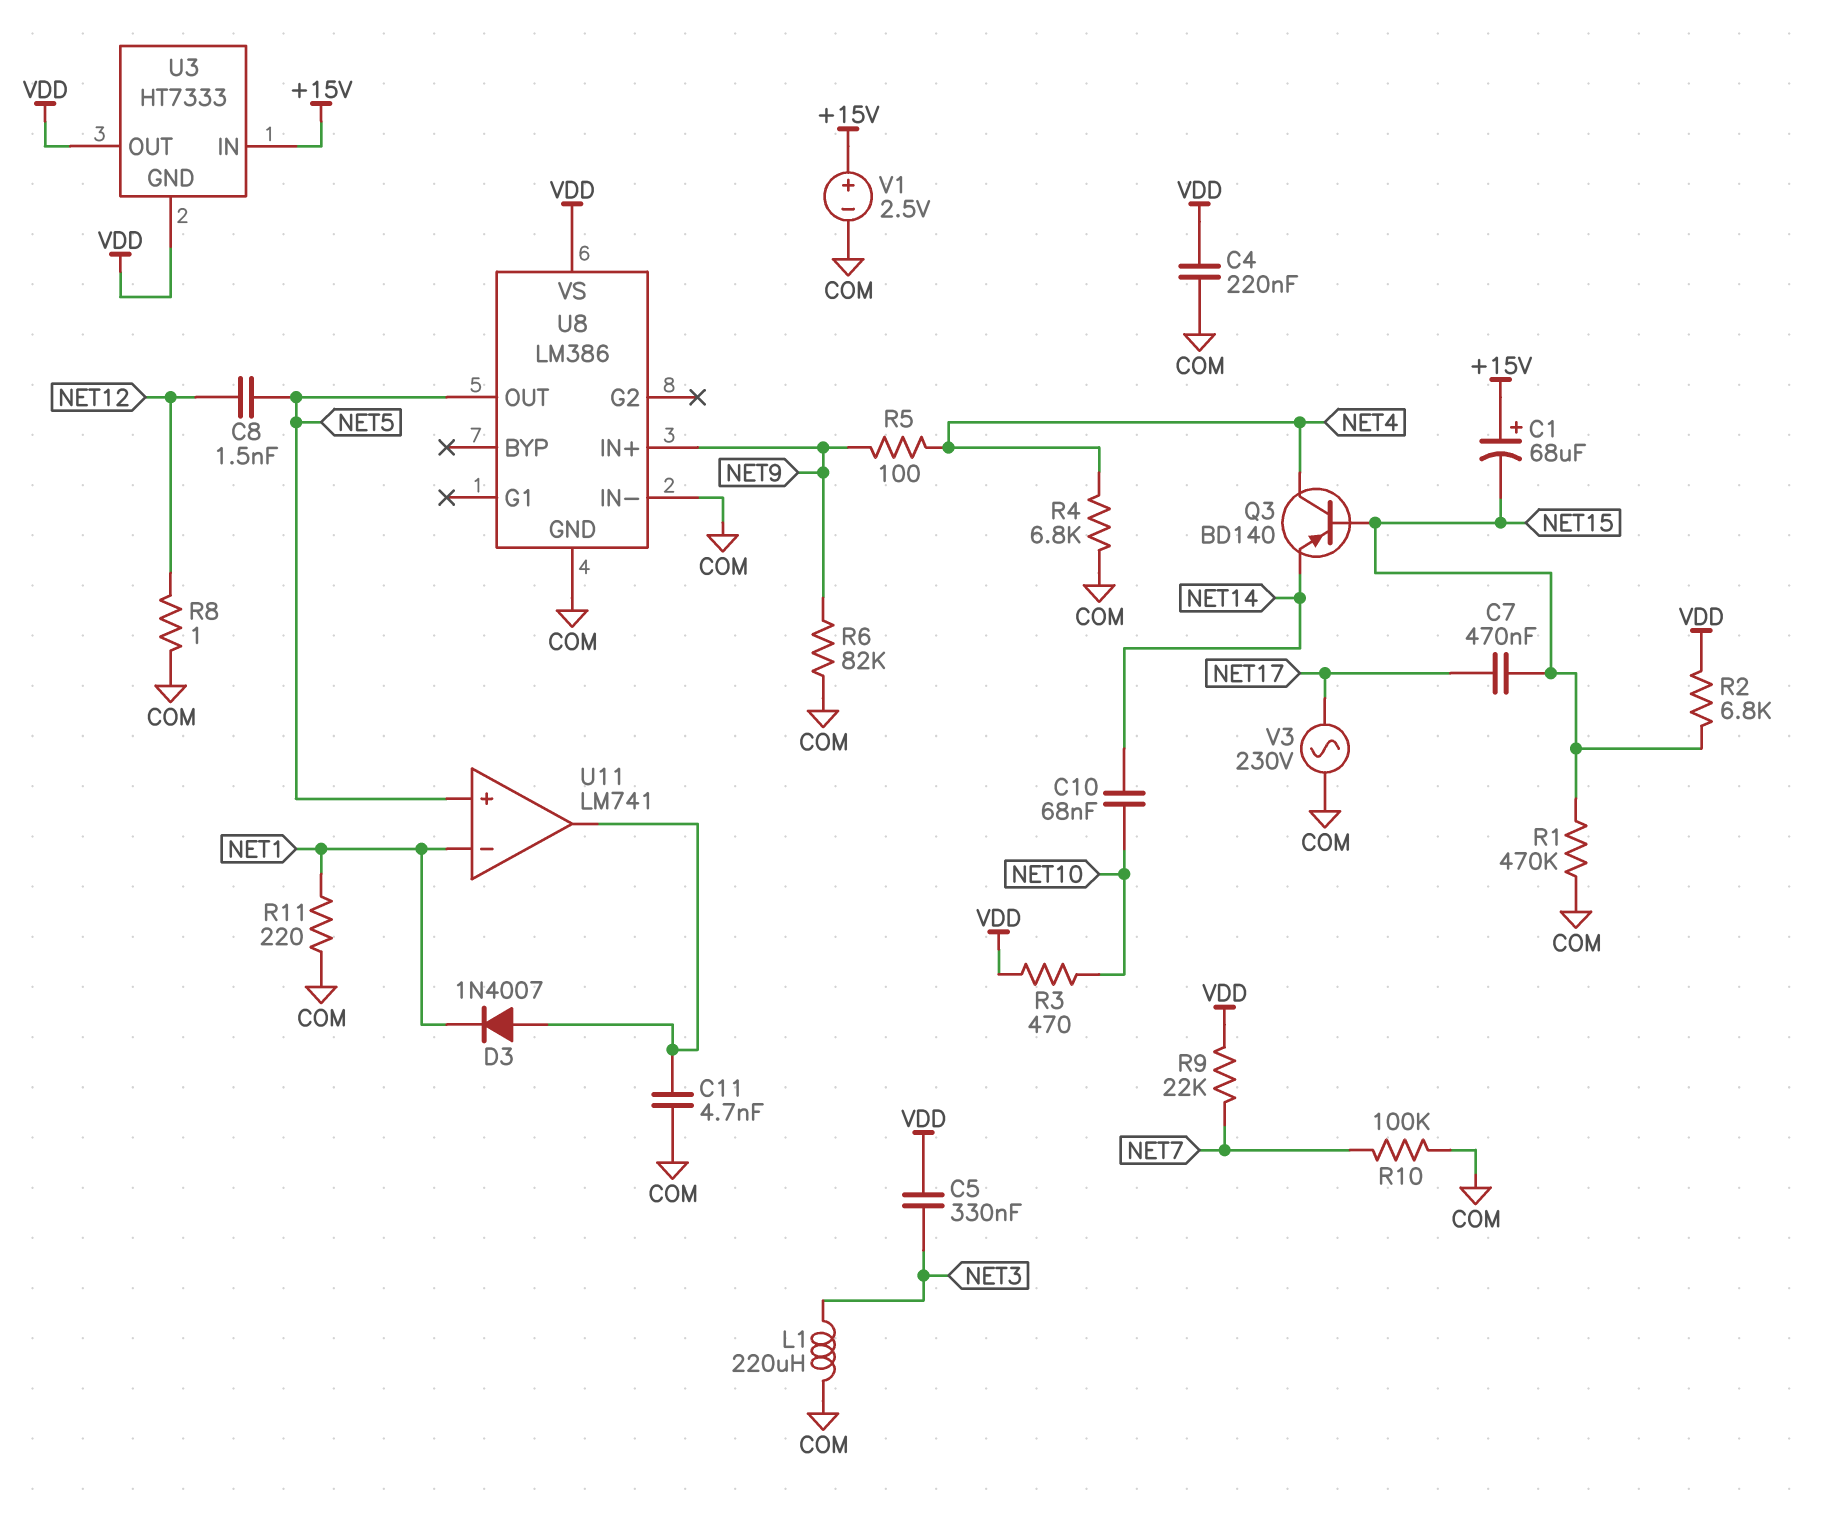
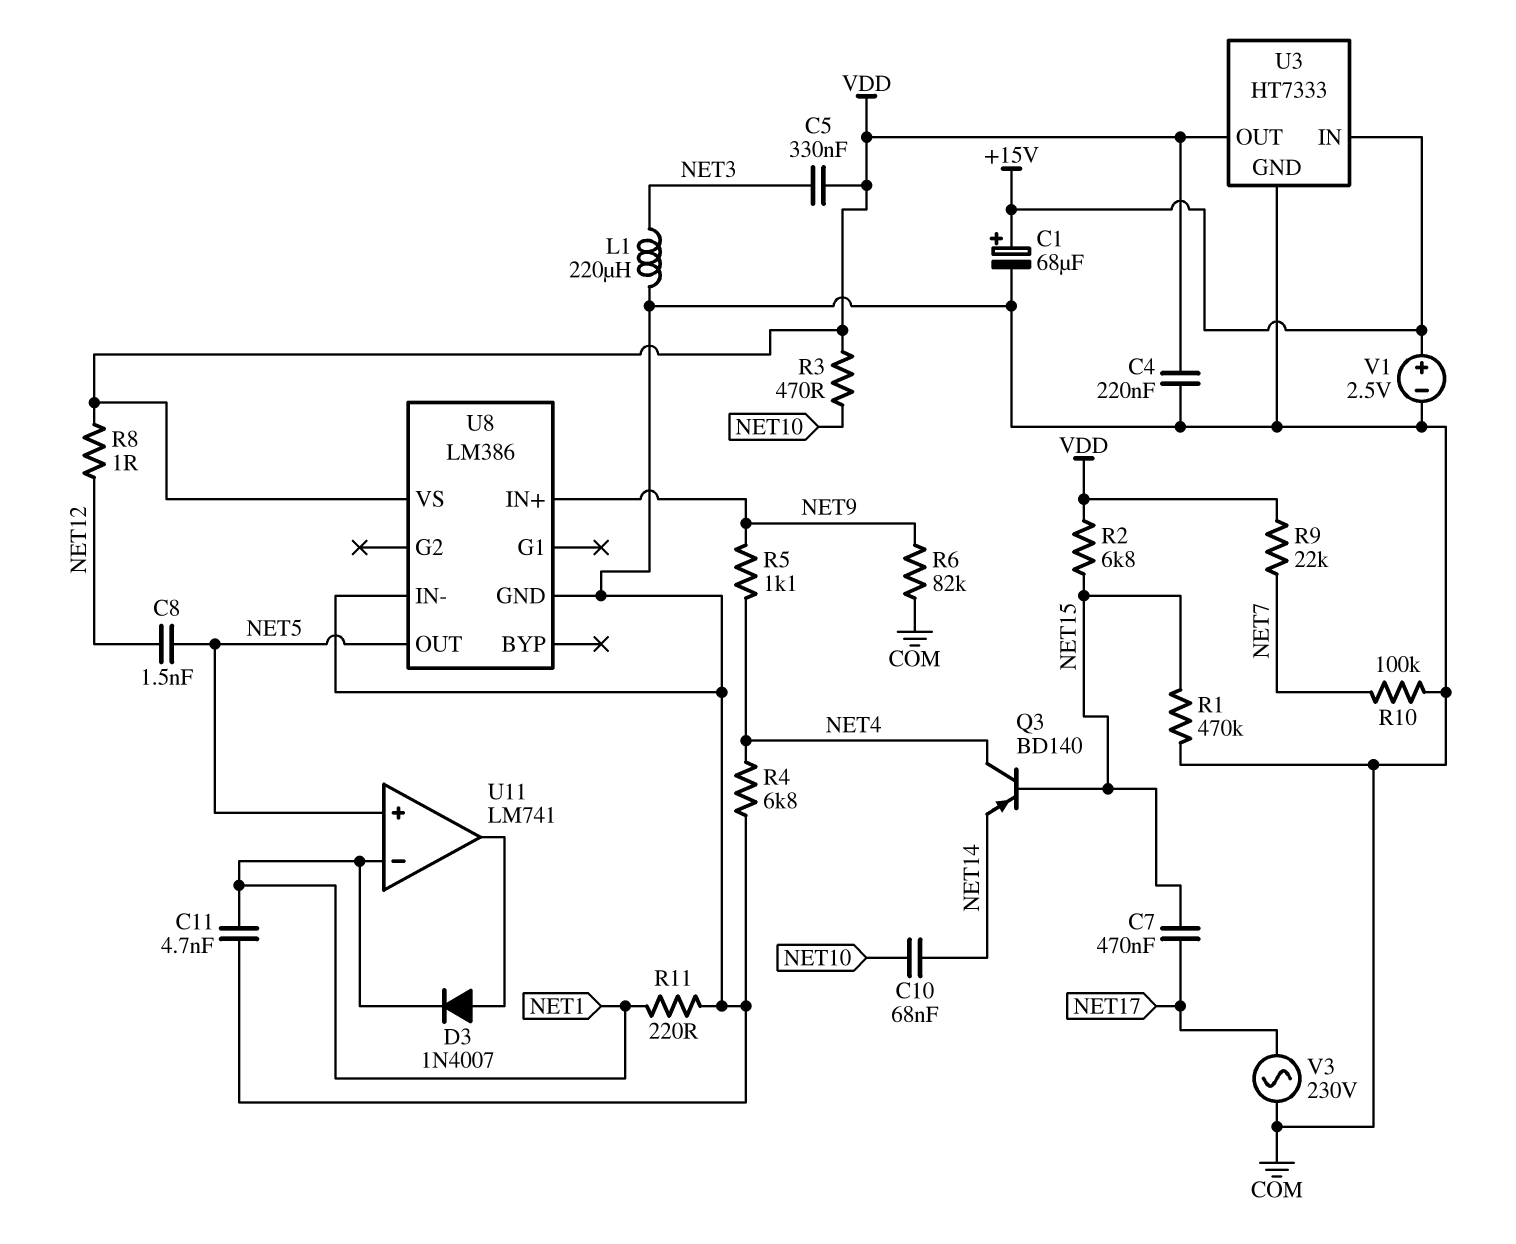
C1: 68uF (plus +15V, minus NET15) -> 68uF (plus +15V, minus COM)
C11: 4.7nF (COM, U11/out) -> 4.7nF (COM, NET1)
R5: 100 (NET4, NET9) -> 1.1k (NET4, NET9)
R8: 1 (COM, NET12) -> 1 (NET12, VDD)
U3 pin GND: VDD -> COM

